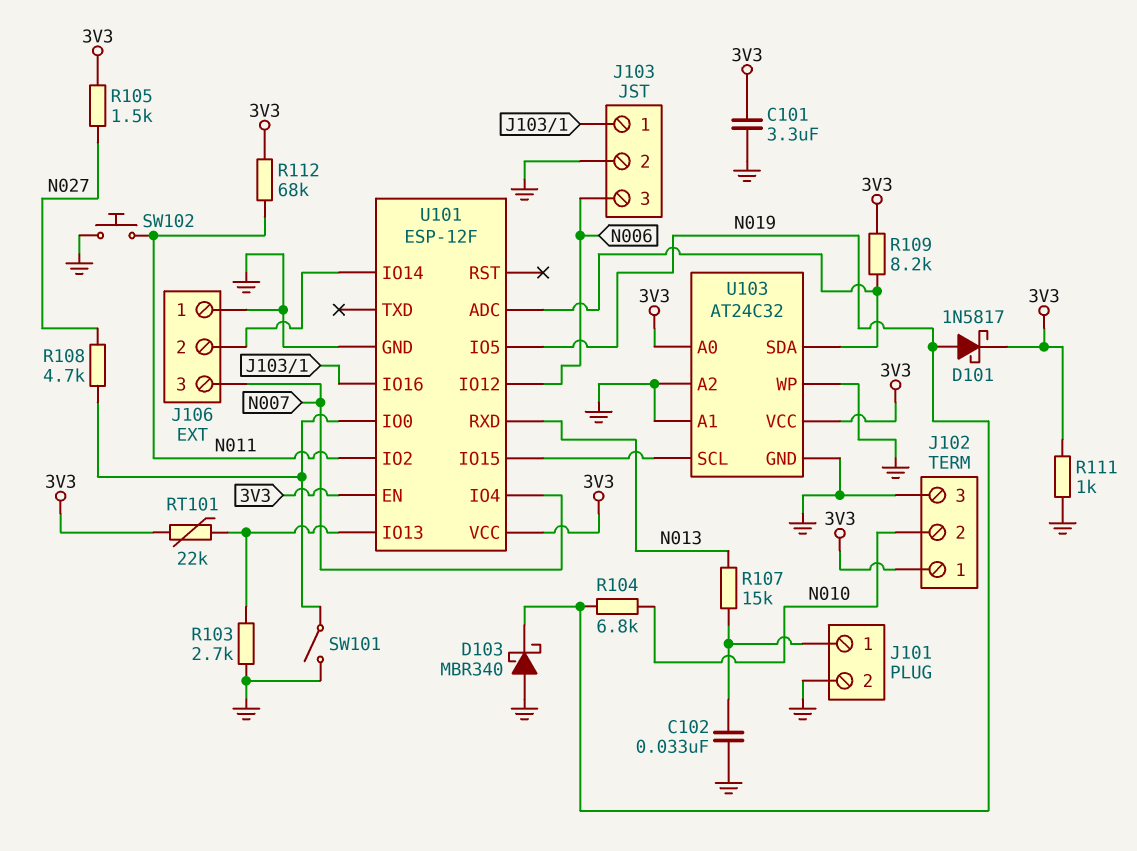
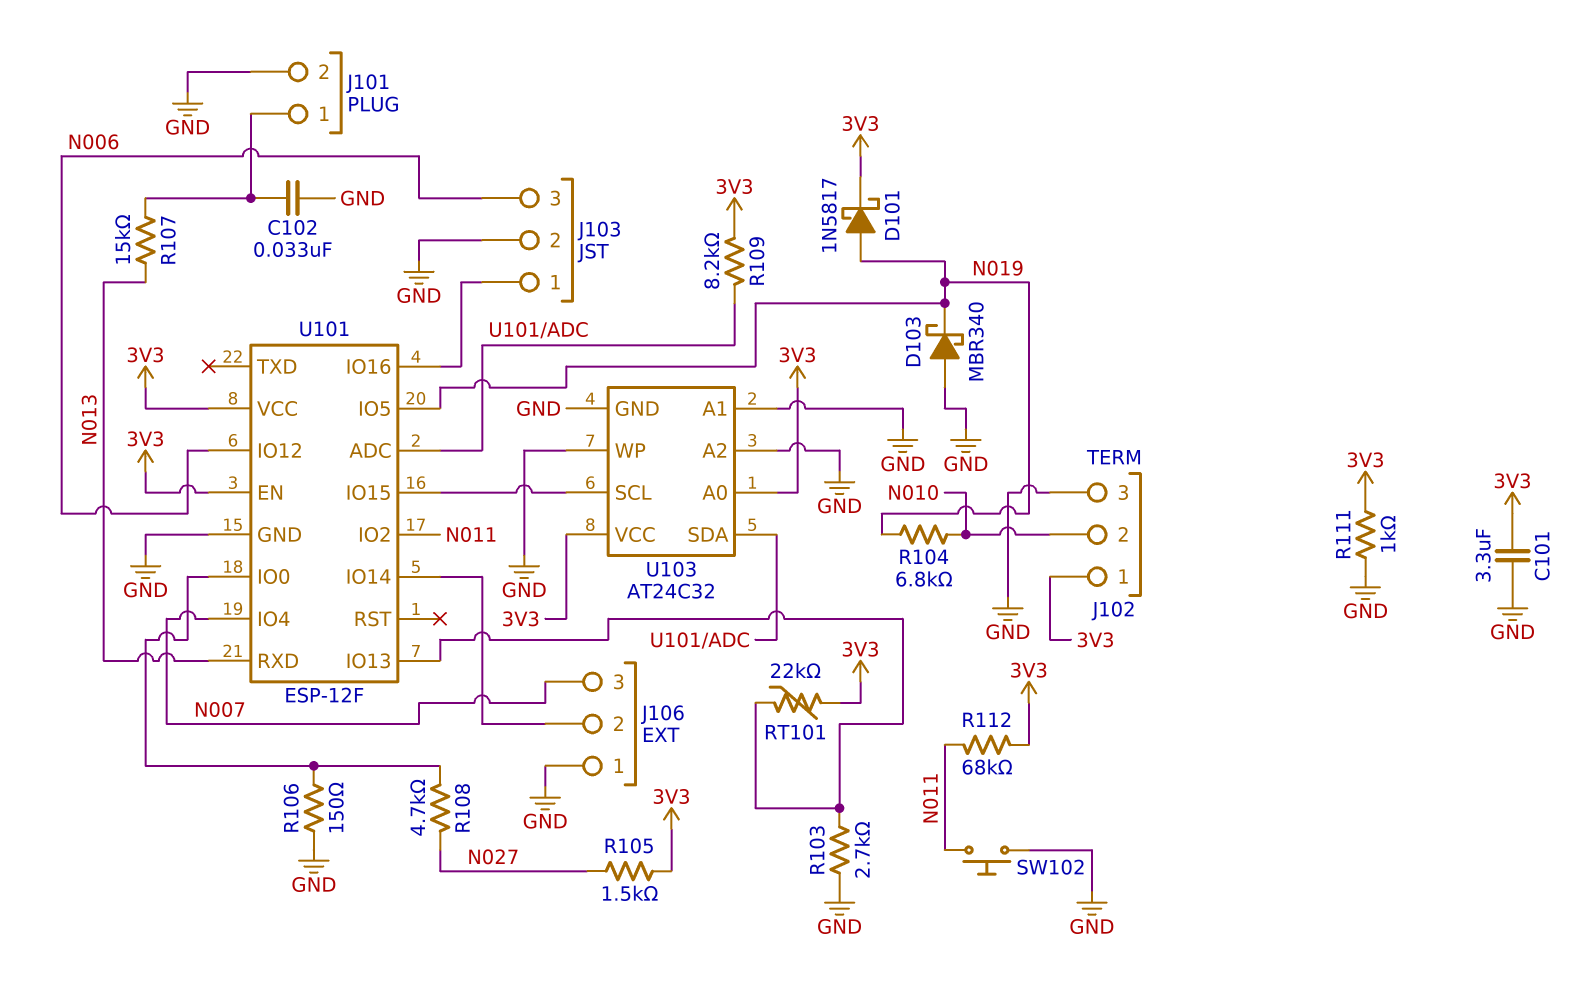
R106: none -> 150 (GND, U101/IO0)
SW101: switch (GND, U101/IO0) -> none

